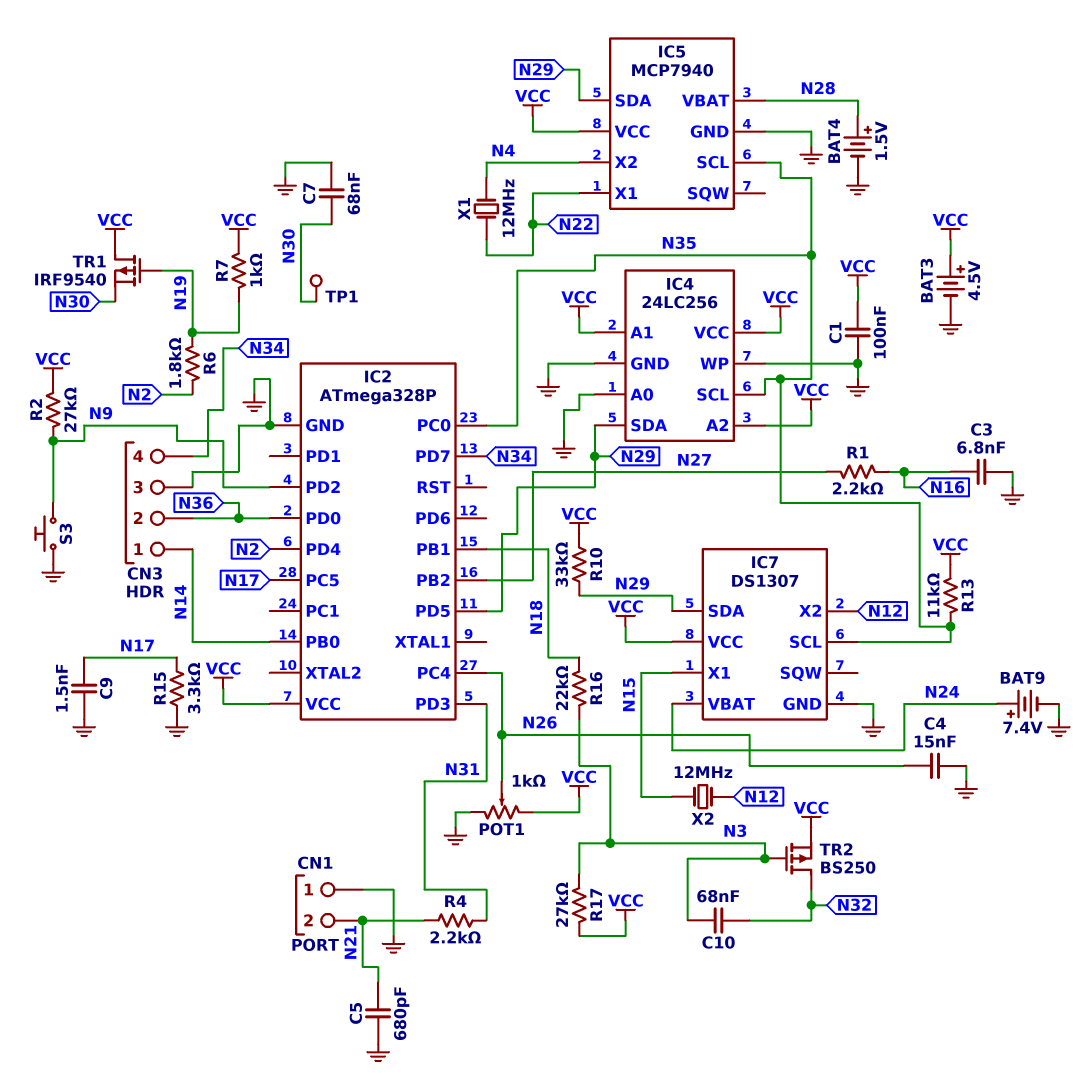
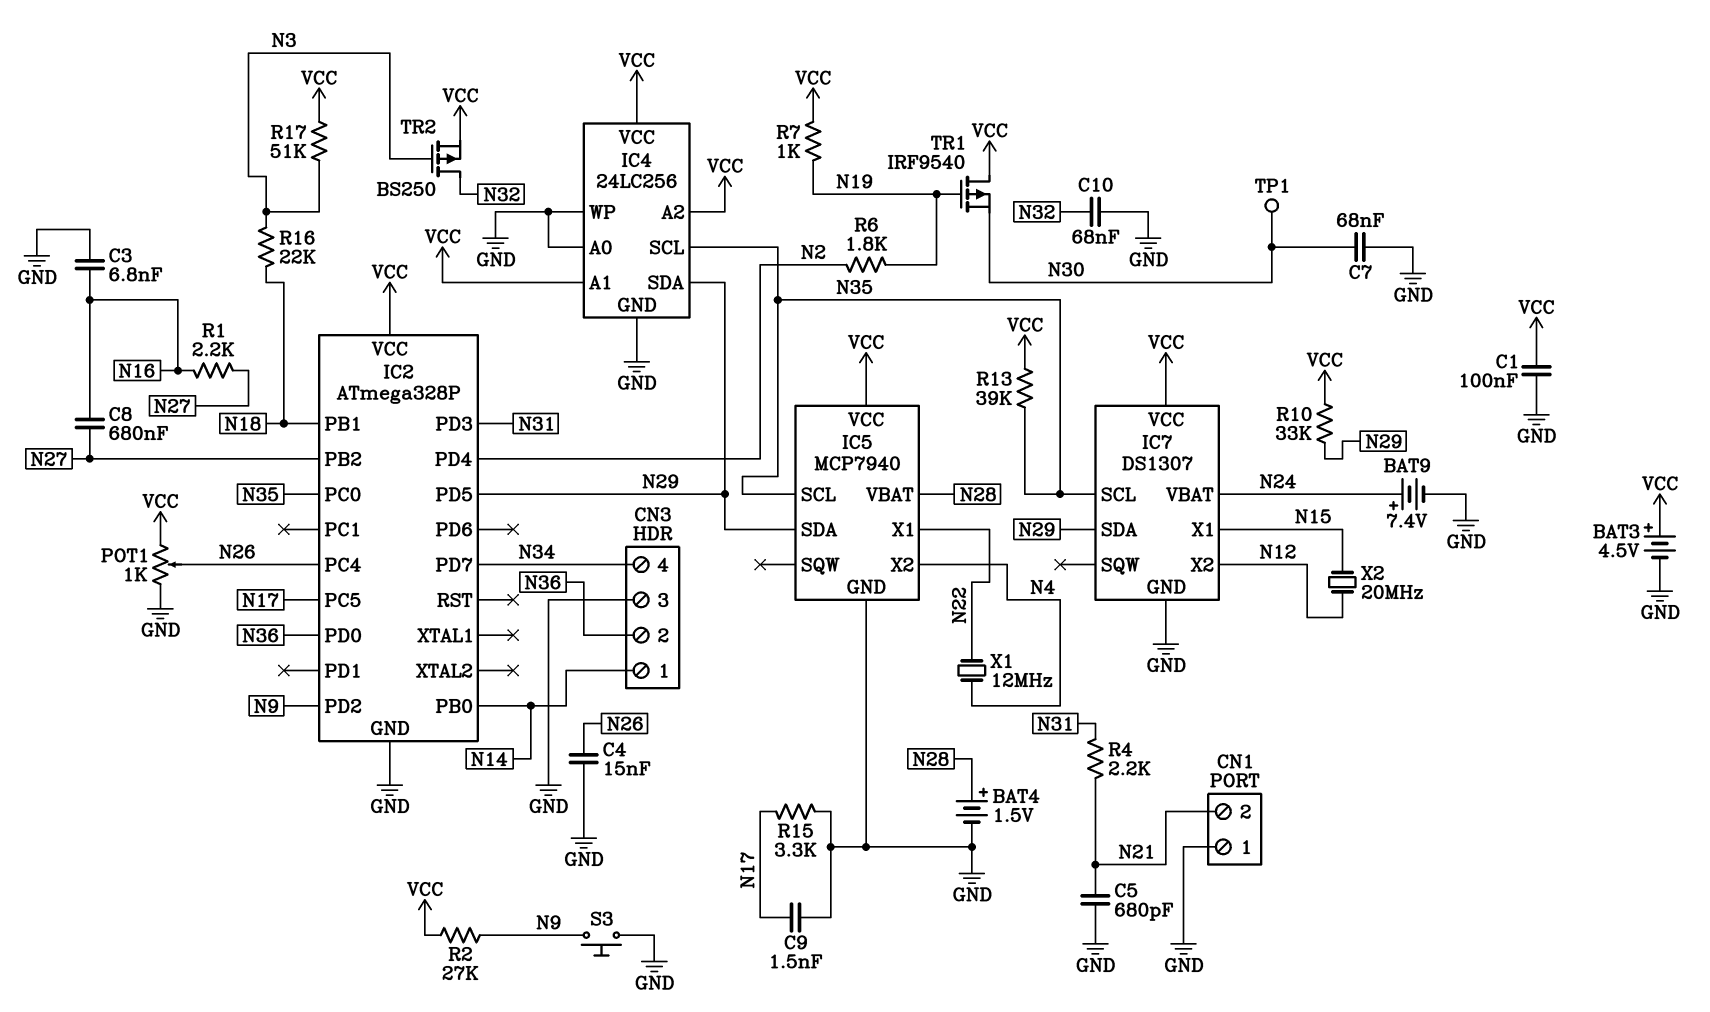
C8: none -> 680nF (N16, N27)
C10: 68nF (N3, N32) -> 68nF (GND, N32)
R13: 11k (N35, VCC) -> 39k (N35, VCC)
R17: 27k (N3, VCC) -> 51k (N3, VCC)
X2: 12MHz (N12, N15) -> 20MHz (N12, N15)

